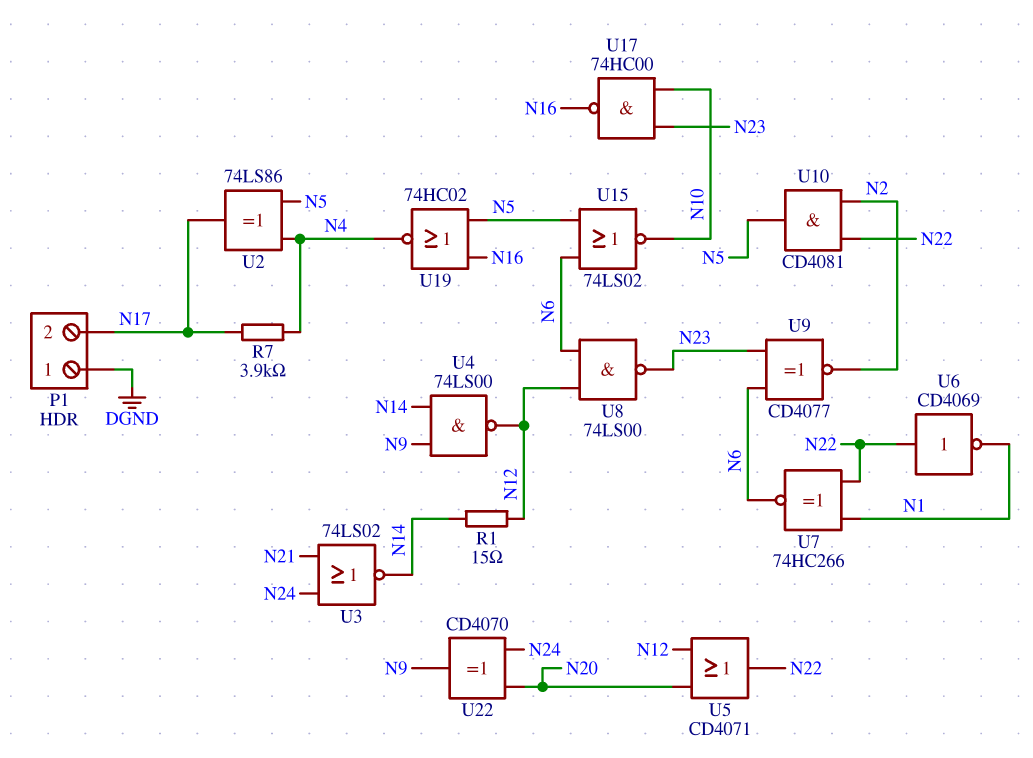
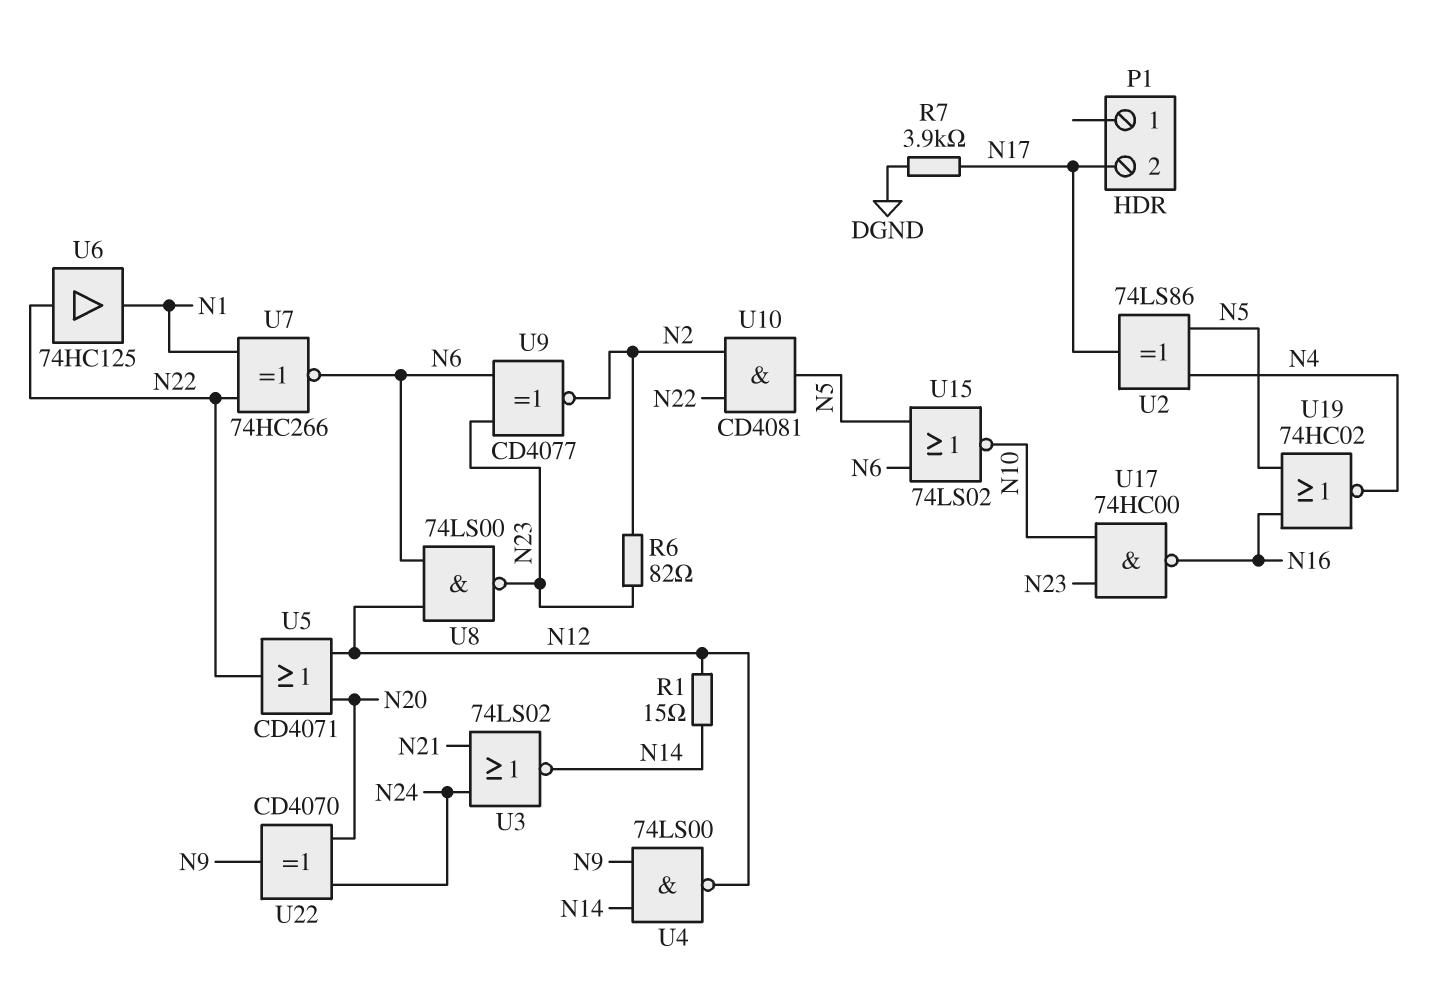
P1 pin 1: DGND -> none
R6: none -> 82 (N2, N23)
R7: 3.9k (N4, N17) -> 3.9k (DGND, N17)
U6: NOT CD4069 (in N22, out N1) -> buffer 74HC125 (in N22, out N1)

